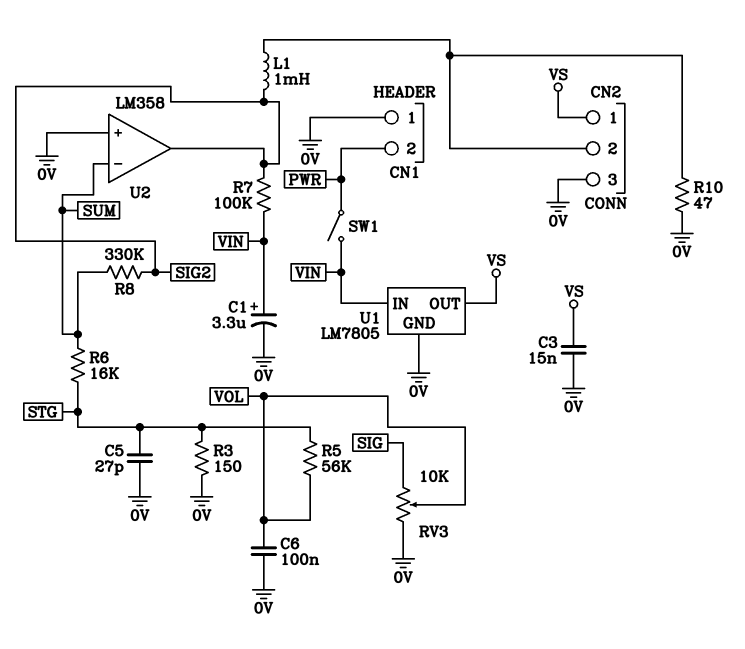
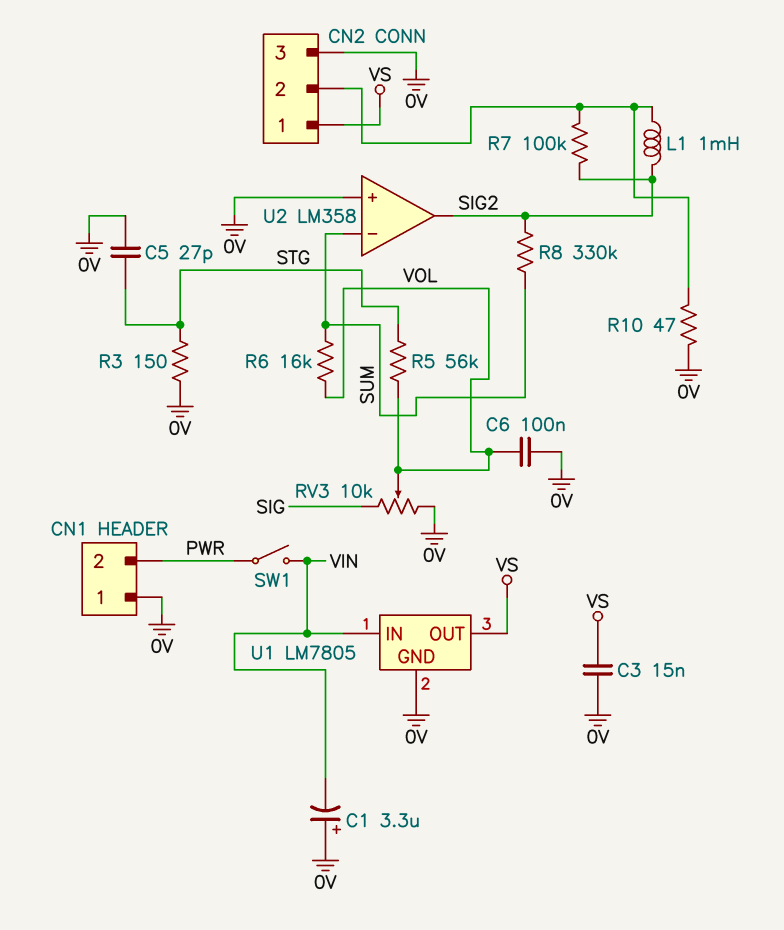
C1: 3.3uF (plus VIN, minus 0V) -> 3.3uF (plus 0V, minus VIN)
R6: 16k (STG, SUM) -> 16k (SUM, VOL)
R7: 100k (SIG2, VIN) -> 100k (CN2/2, SIG2)

